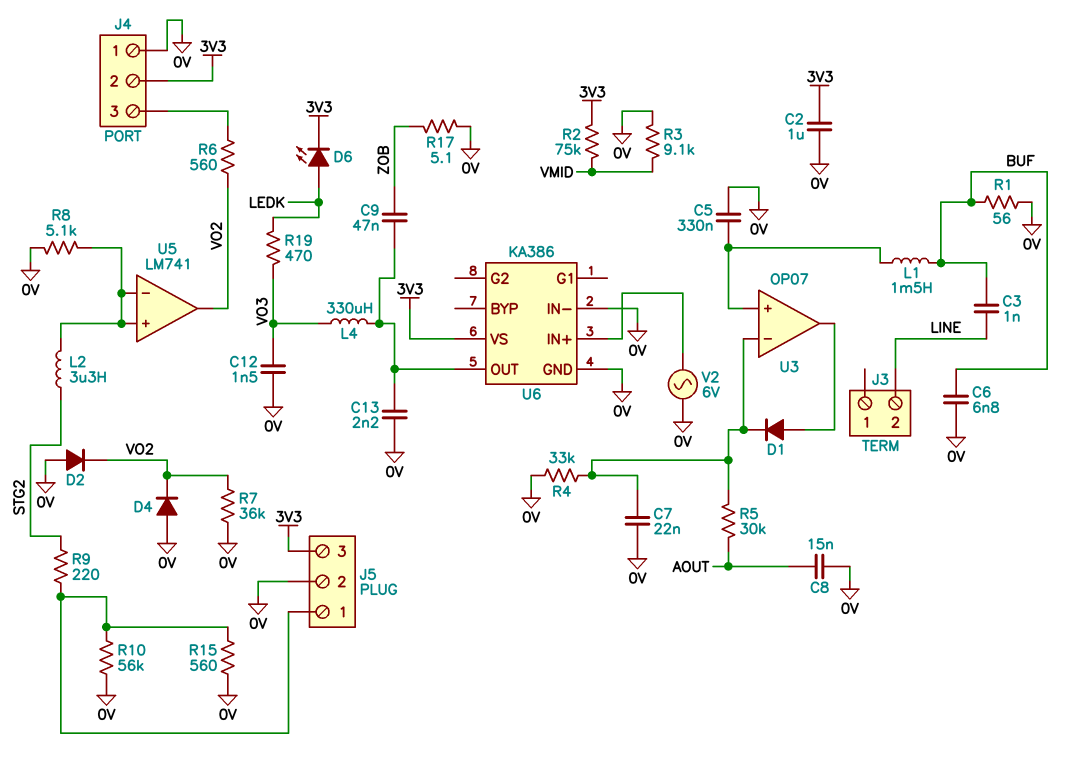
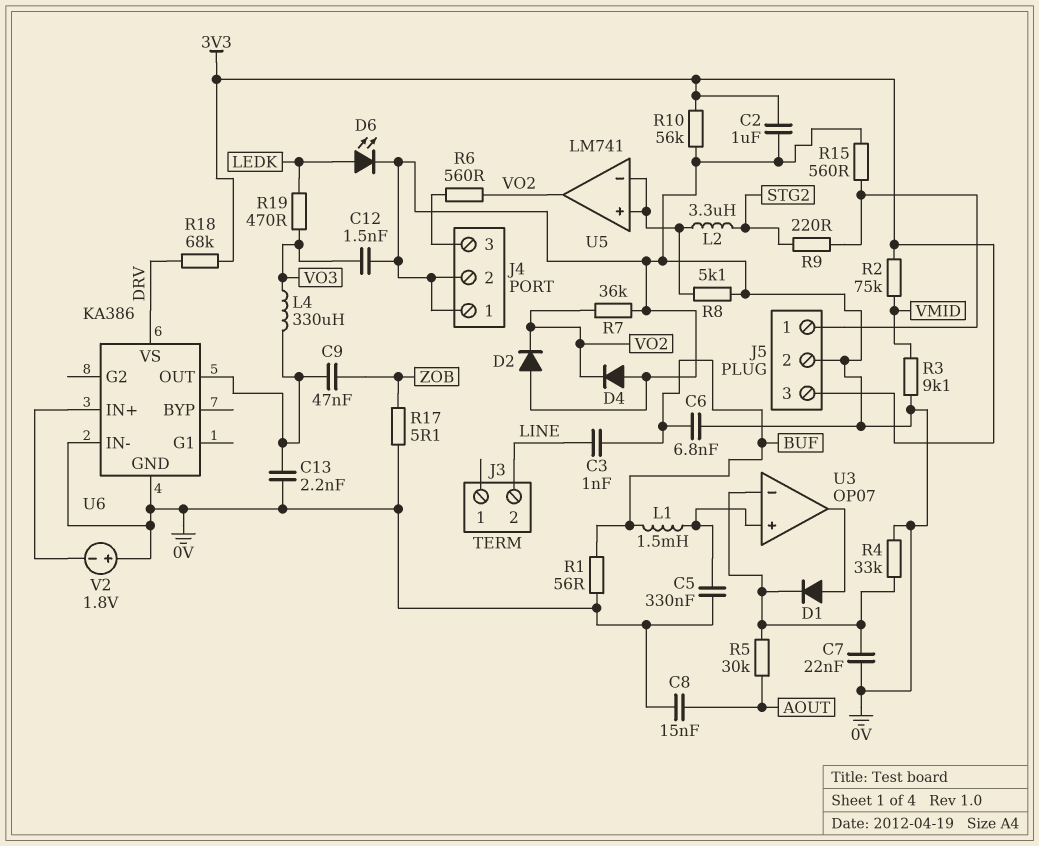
D6: LED (A LEDK, K 3V3) -> LED (A LEDK, K 0V)
J4 pin 2: 3V3 -> 0V
R10: 56k (0V, J5/1) -> 56k (0V, 3V3)
R18: none -> 68k (3V3, DRV)
U6 pin VS: 3V3 -> DRV
V2: AC 6V (0V, U6/IN+) -> 1.8V (plus 0V, minus U6/IN+)

